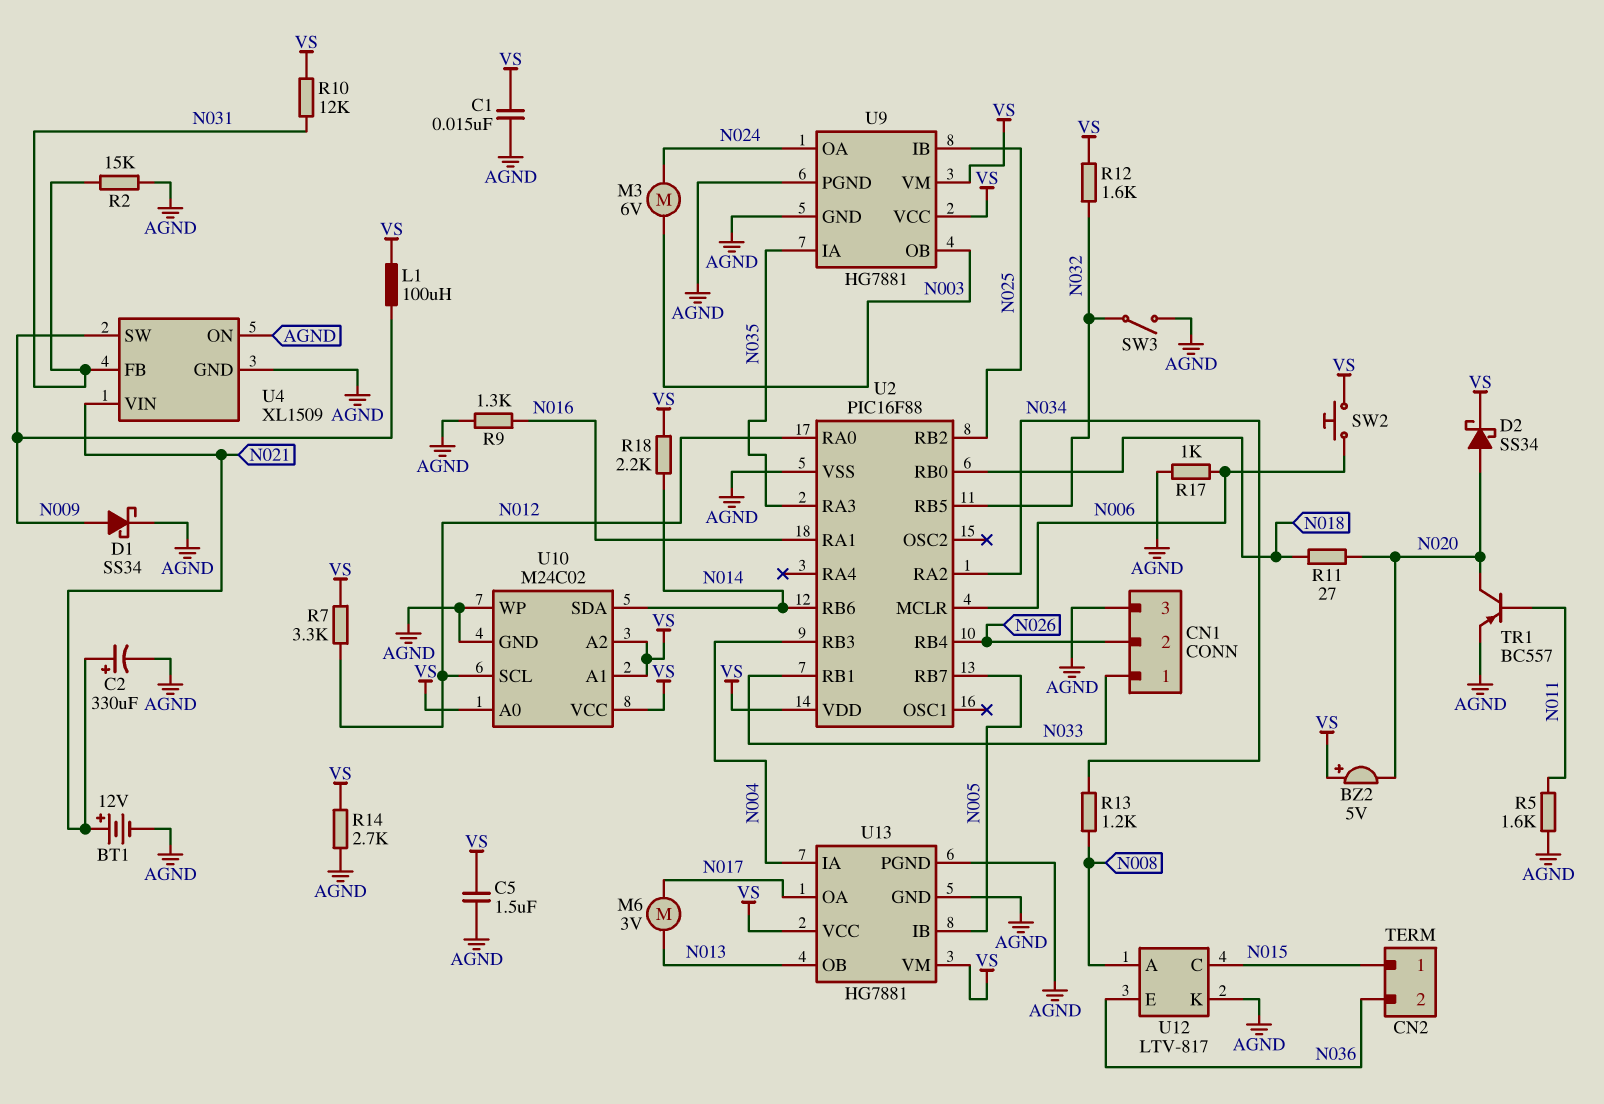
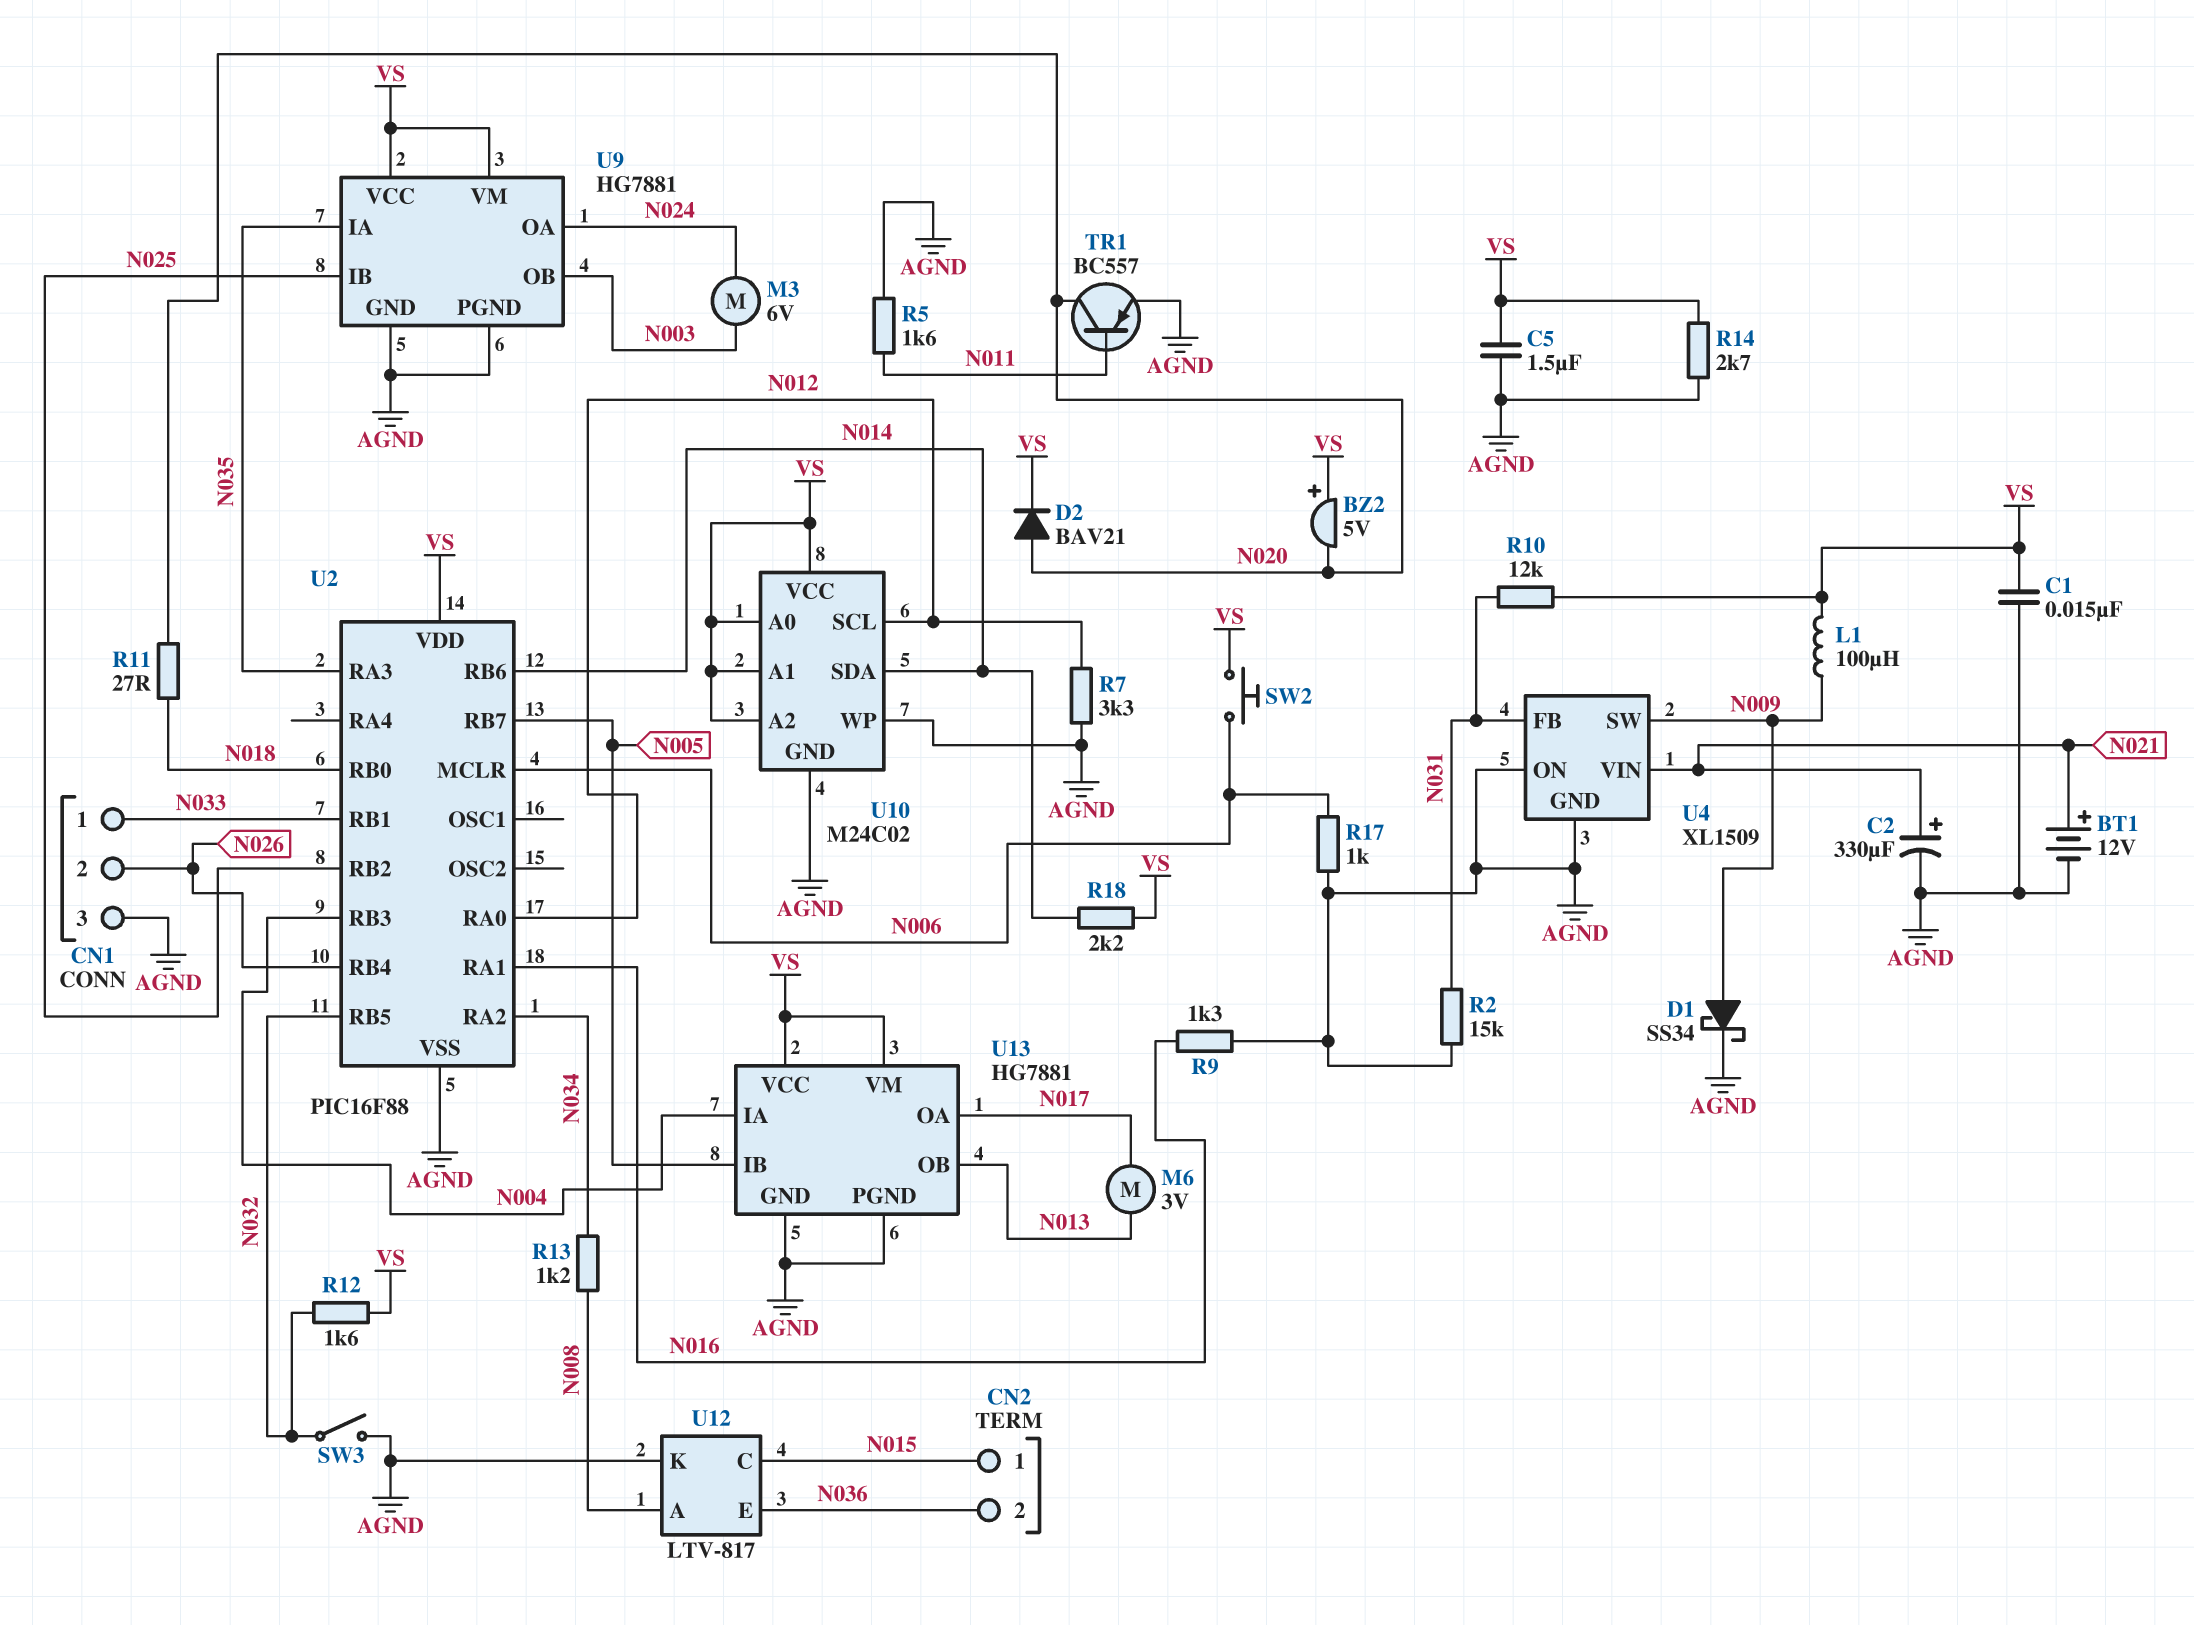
D2: schottky SS34 (A N020, K VS) -> diode BAV21 (A N020, K VS)
R7: 3.3k (N012, VS) -> 3.3k (AGND, N012)

